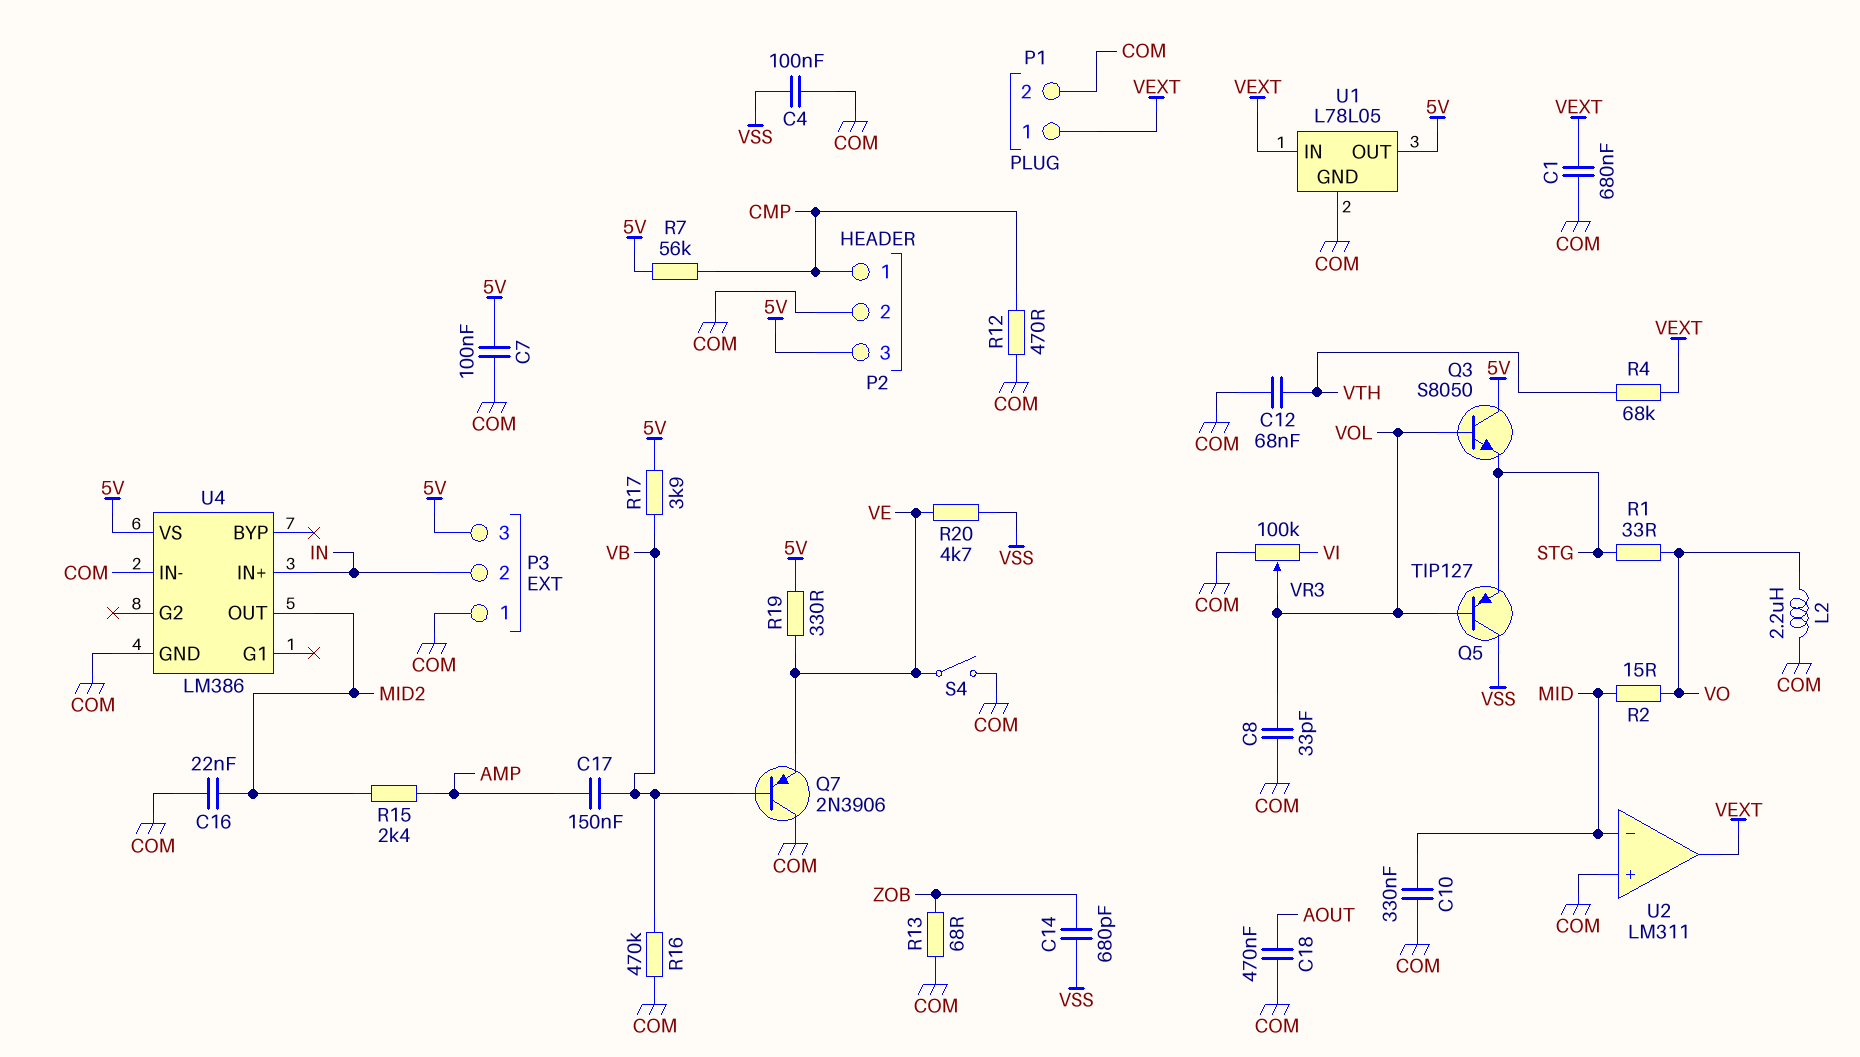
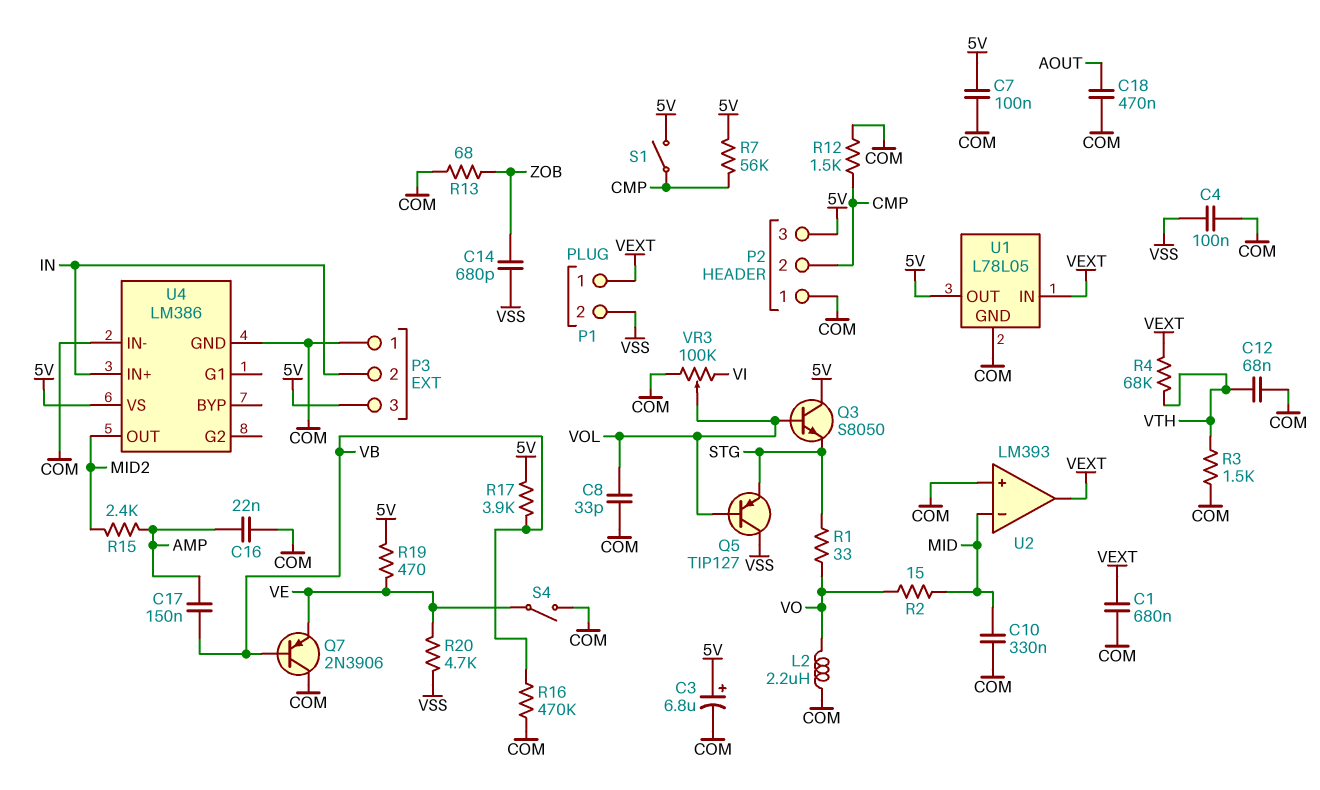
C3: none -> 6.8uF (plus 5V, minus COM)
C16: 22nF (COM, MID2) -> 22nF (AMP, COM)
P1 pin 2: COM -> VSS
P2 pin 1: CMP -> COM
P2 pin 2: COM -> CMP
R3: none -> 1.5k (COM, VTH)
R12: 470 (CMP, COM) -> 1.5k (CMP, COM)
R19: 330 (5V, VE) -> 470 (5V, VE)
S1: none -> switch (5V, CMP)
U2: LM311 -> LM393

